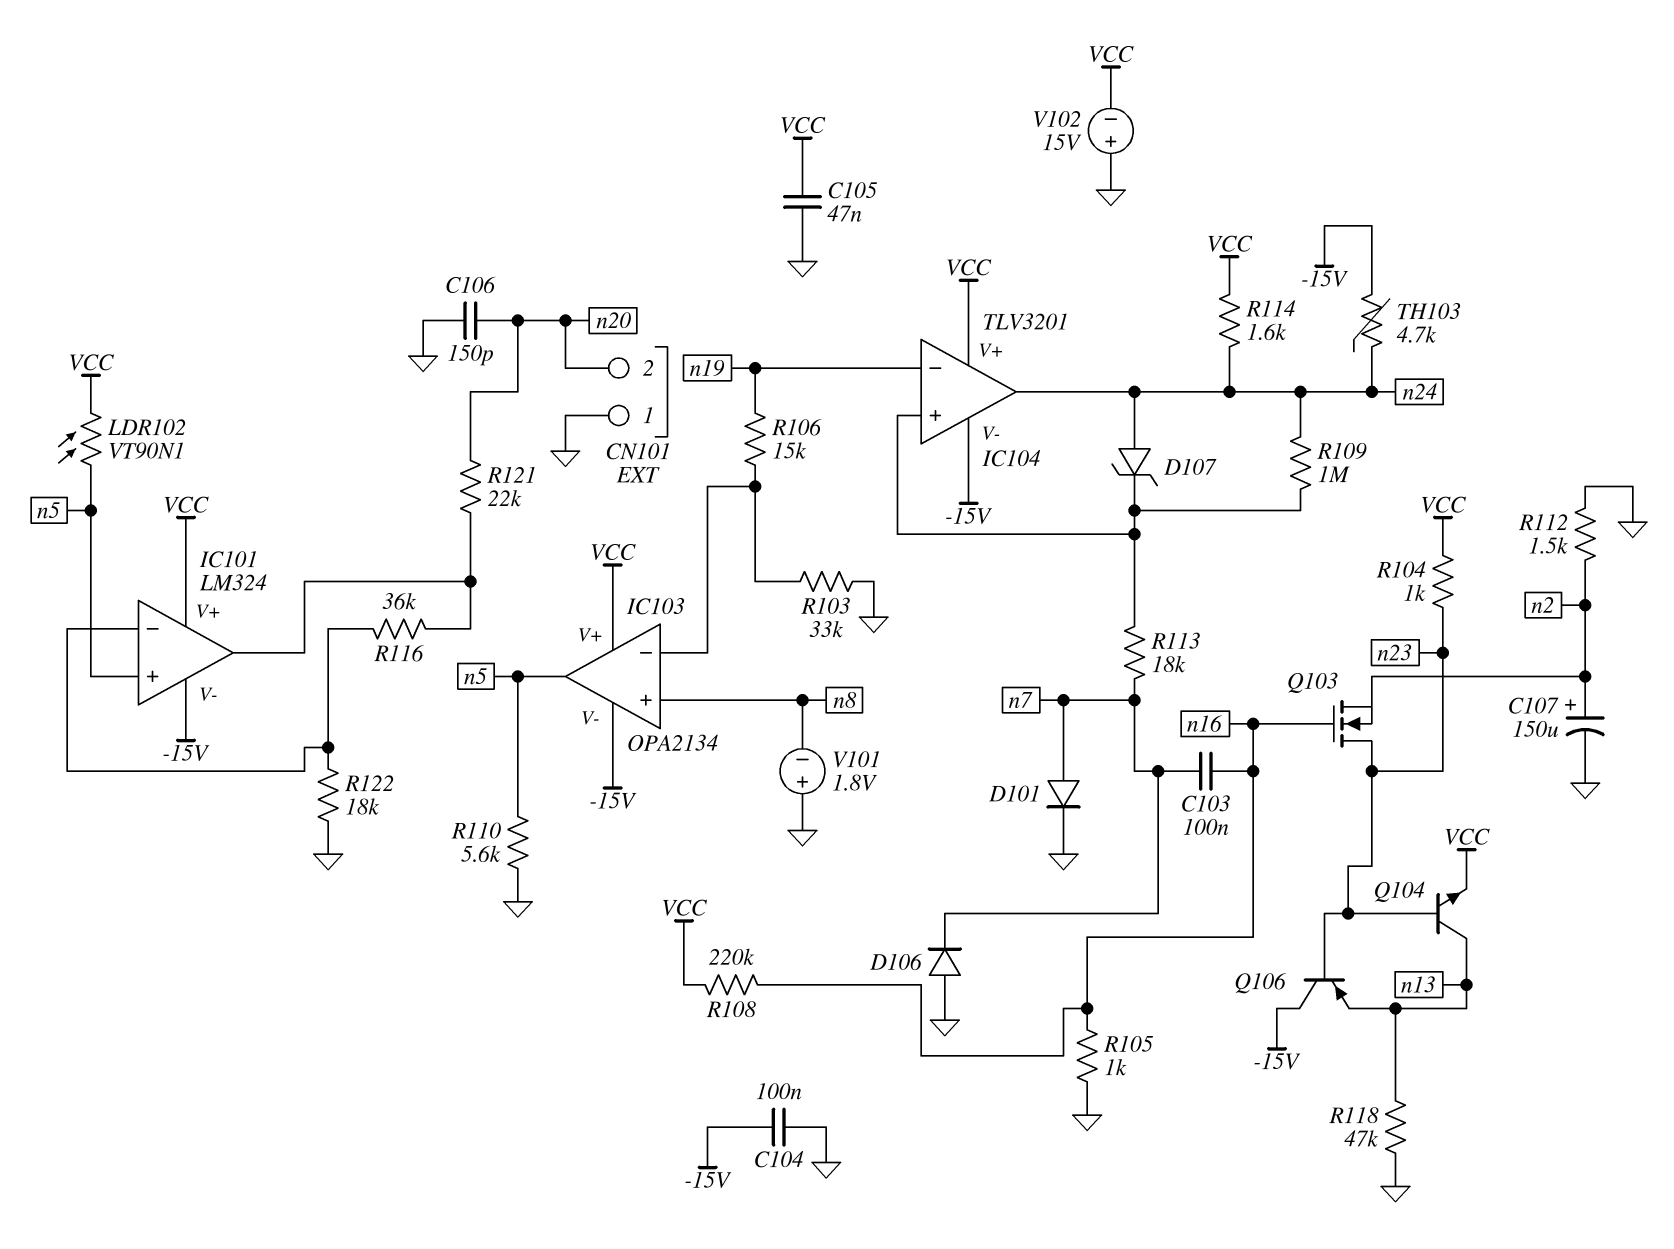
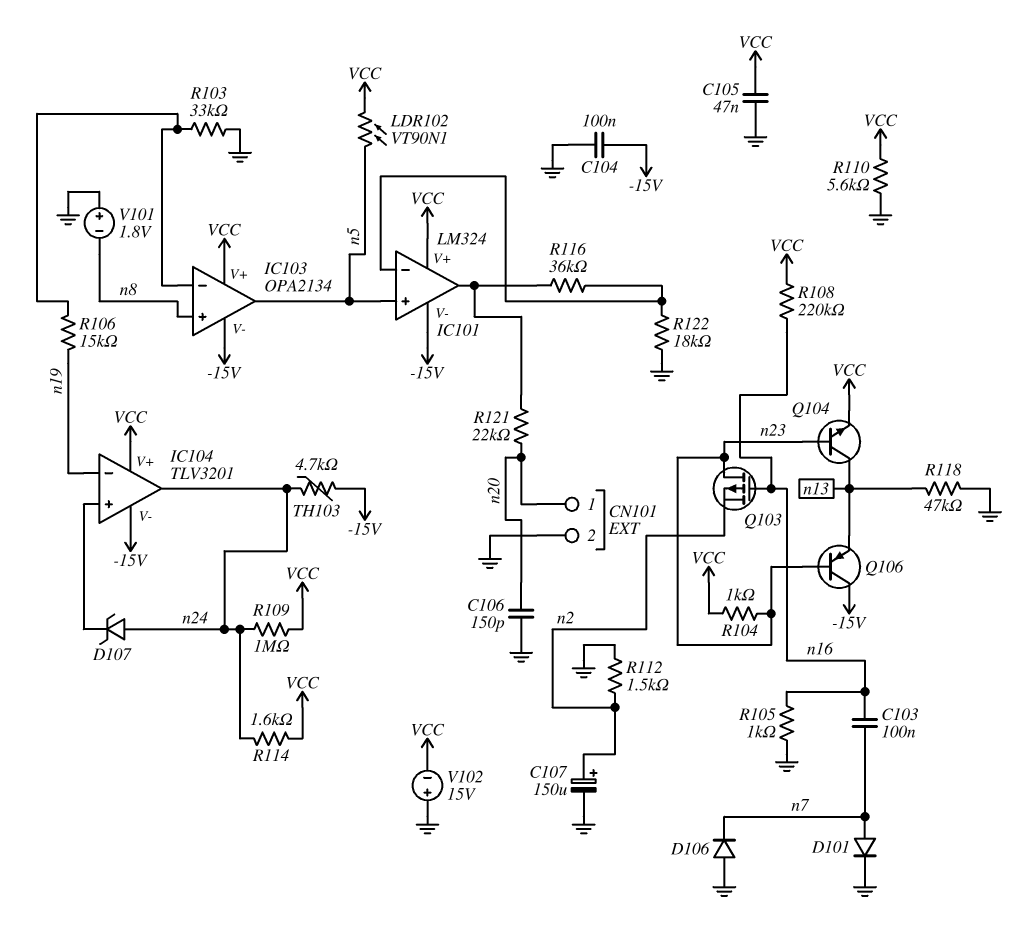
CN101 pin 1: GND -> n20
CN101 pin 2: n20 -> GND
Q103: NMOS (G n16, D n23, S n2) -> PMOS (G n16, D n23, S n2)
R109: 1M (IC104/in+, n24) -> 1M (VCC, n24)
R110: 5.6k (GND, n5) -> 5.6k (GND, VCC)
R113: 18k (IC104/in+, n7) -> none

